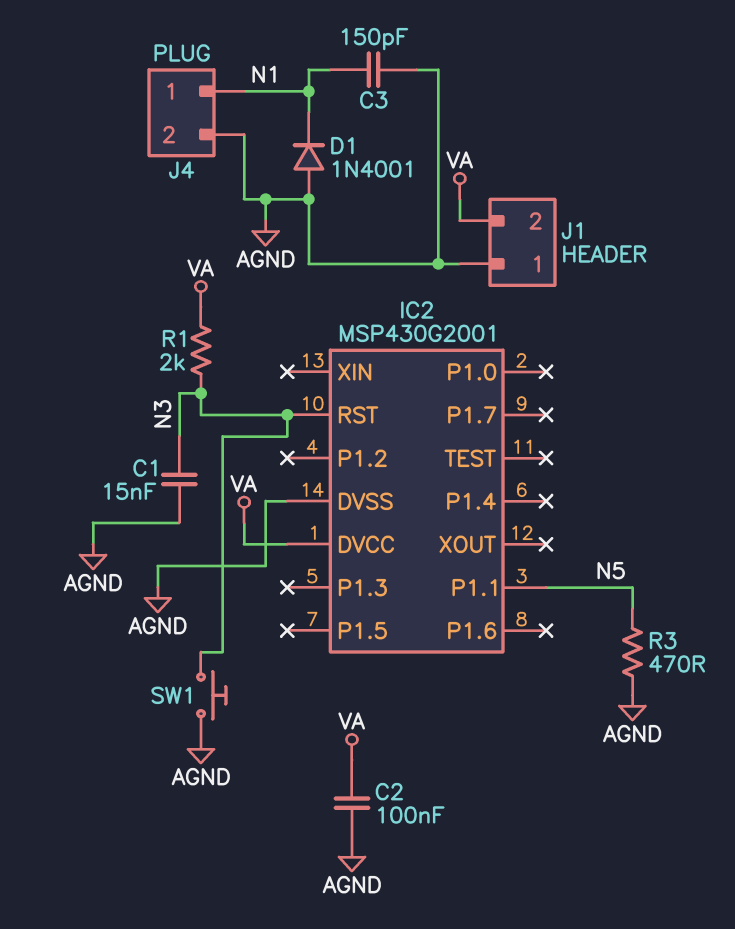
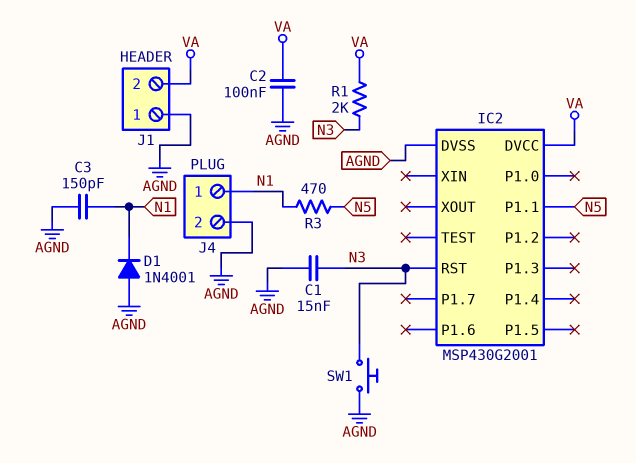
R3: 470 (AGND, N5) -> 470 (N1, N5)

